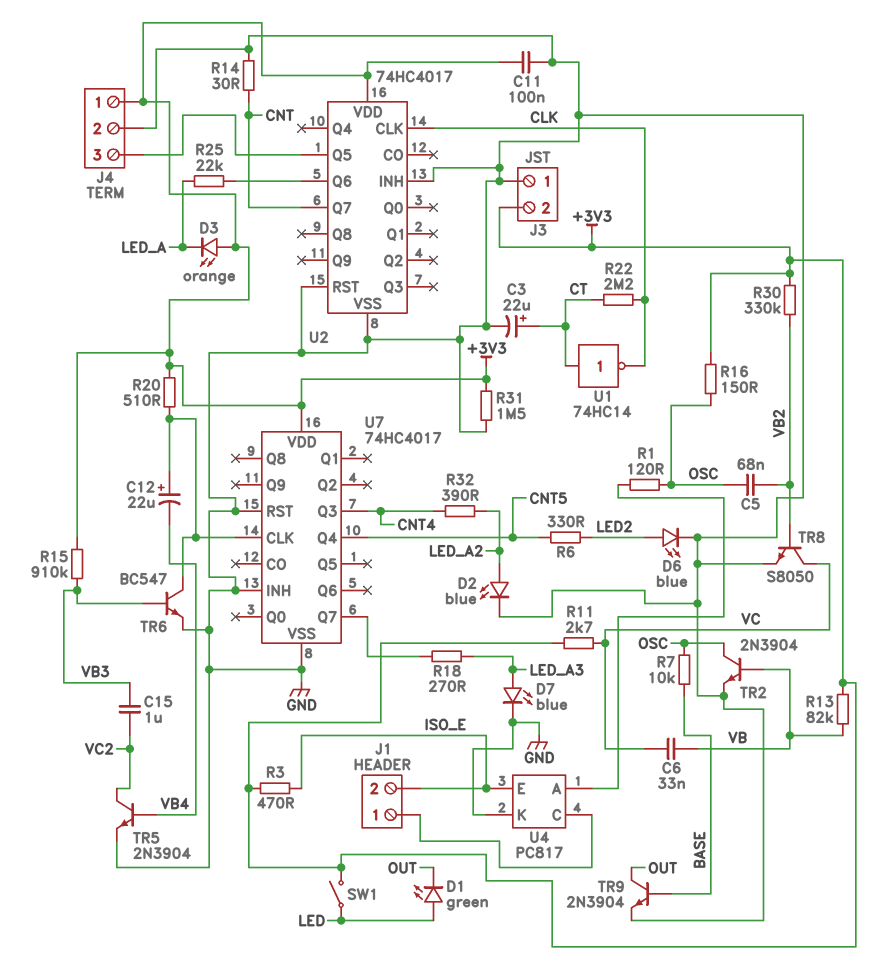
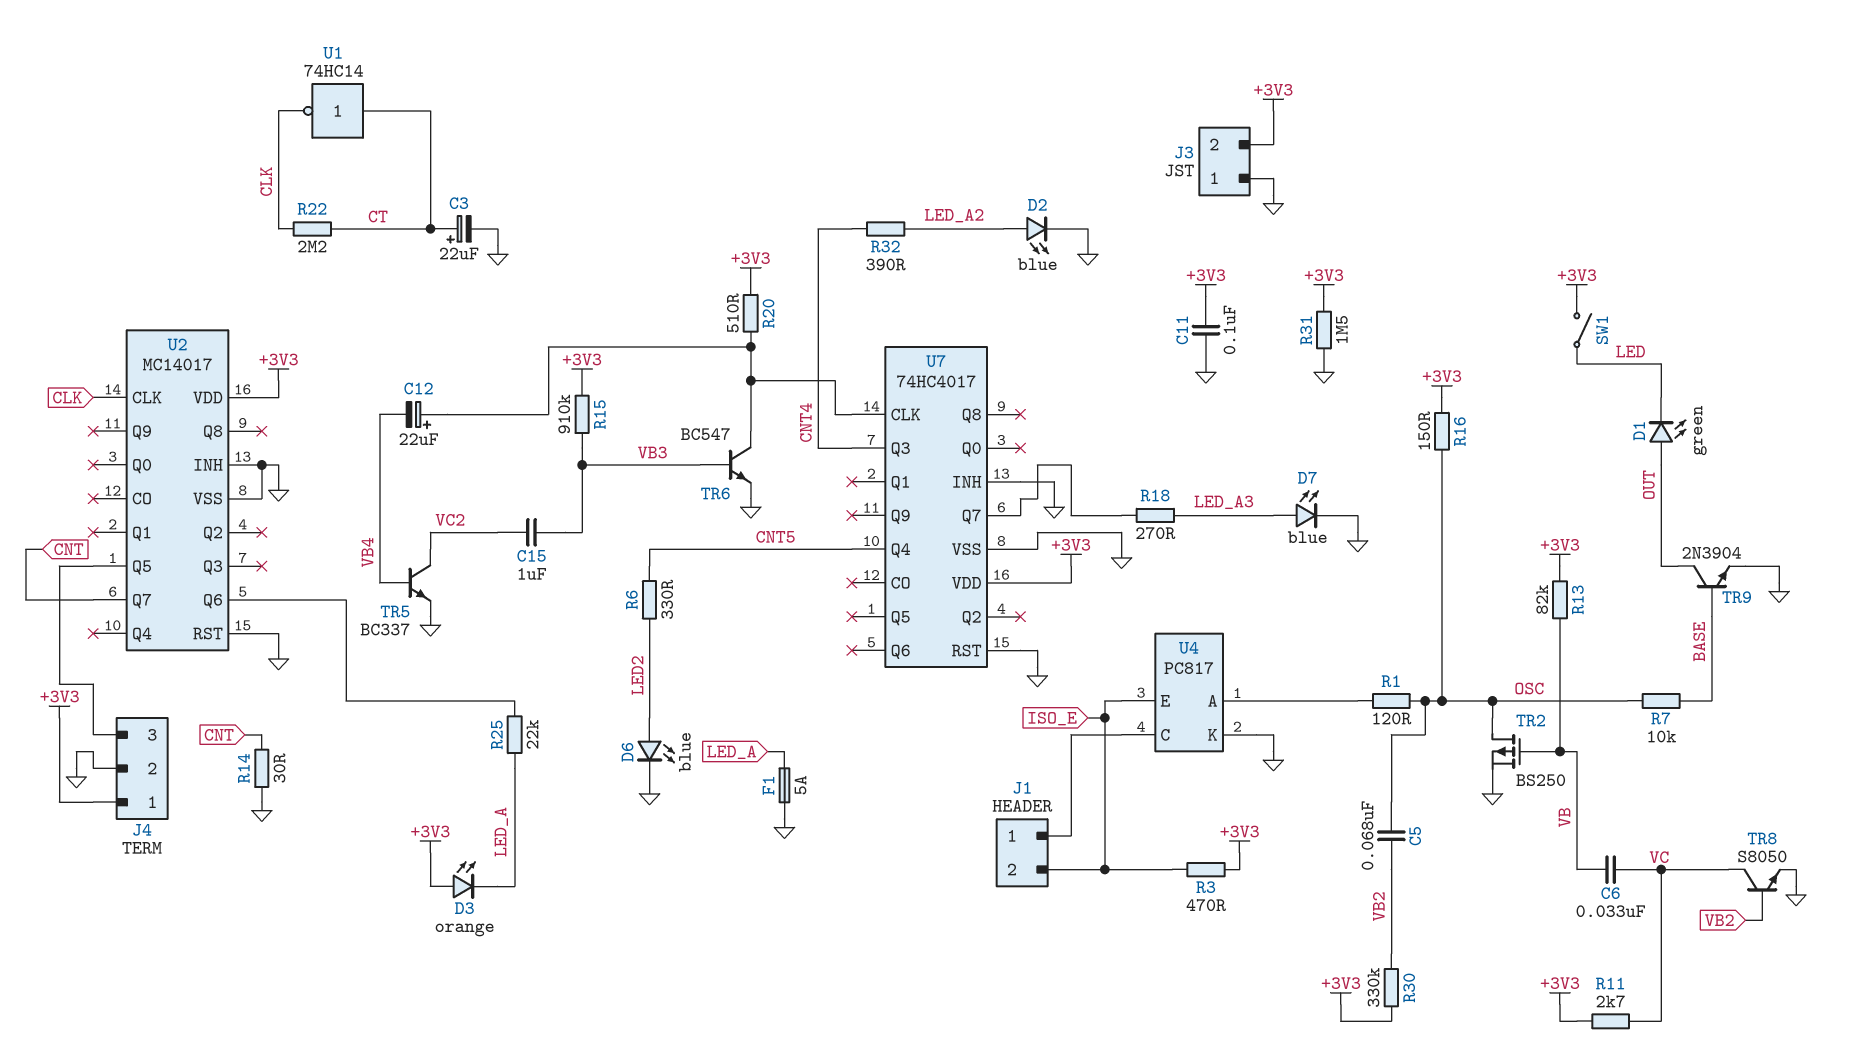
D1: LED green (A LED, K OUT) -> LED green (A OUT, K LED)
F1: none -> 5A (GND, LED_A)
TR2: NPN 2N3904 (B VB, C OSC, E GND) -> PMOS BS250 (G VB, D OSC, S GND)
TR5: NPN 2N3904 (B VB4, C VC2, E GND) -> NPN BC337 (B VB4, C VC2, E GND)
U2: 74HC4017 -> MC14017

